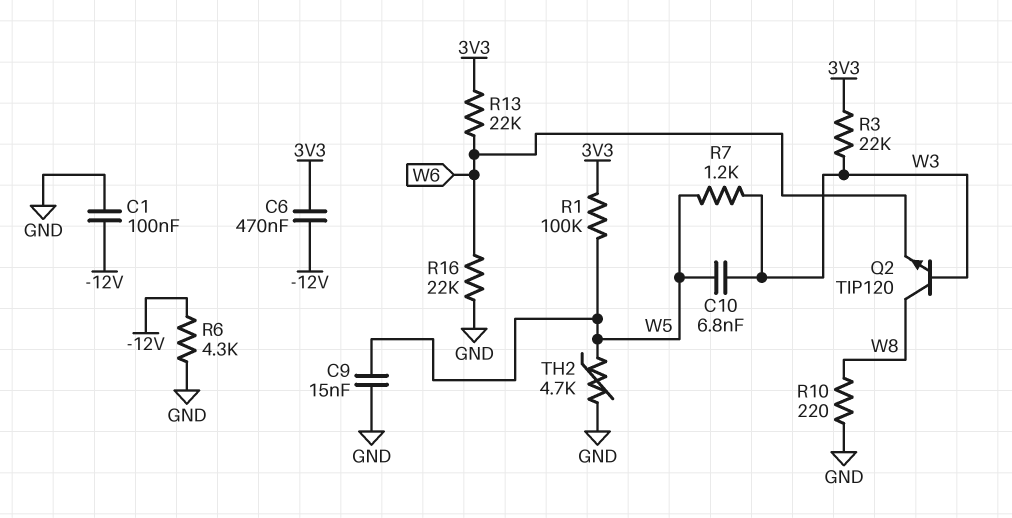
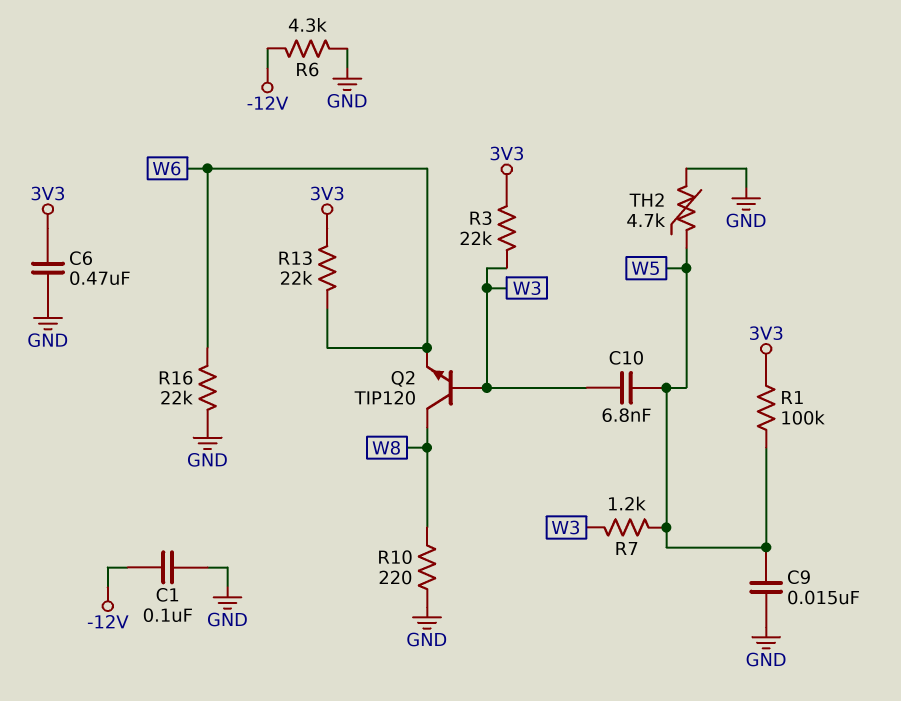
C6: 470nF (-12V, 3V3) -> 470nF (3V3, GND)

